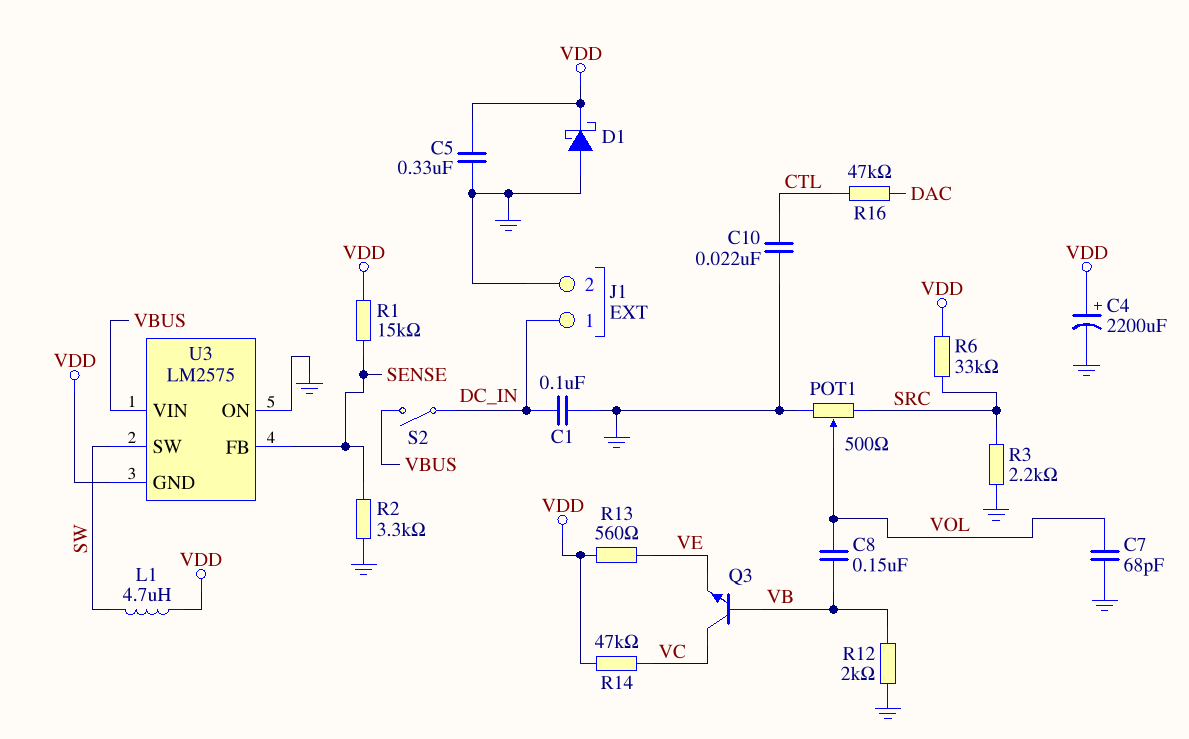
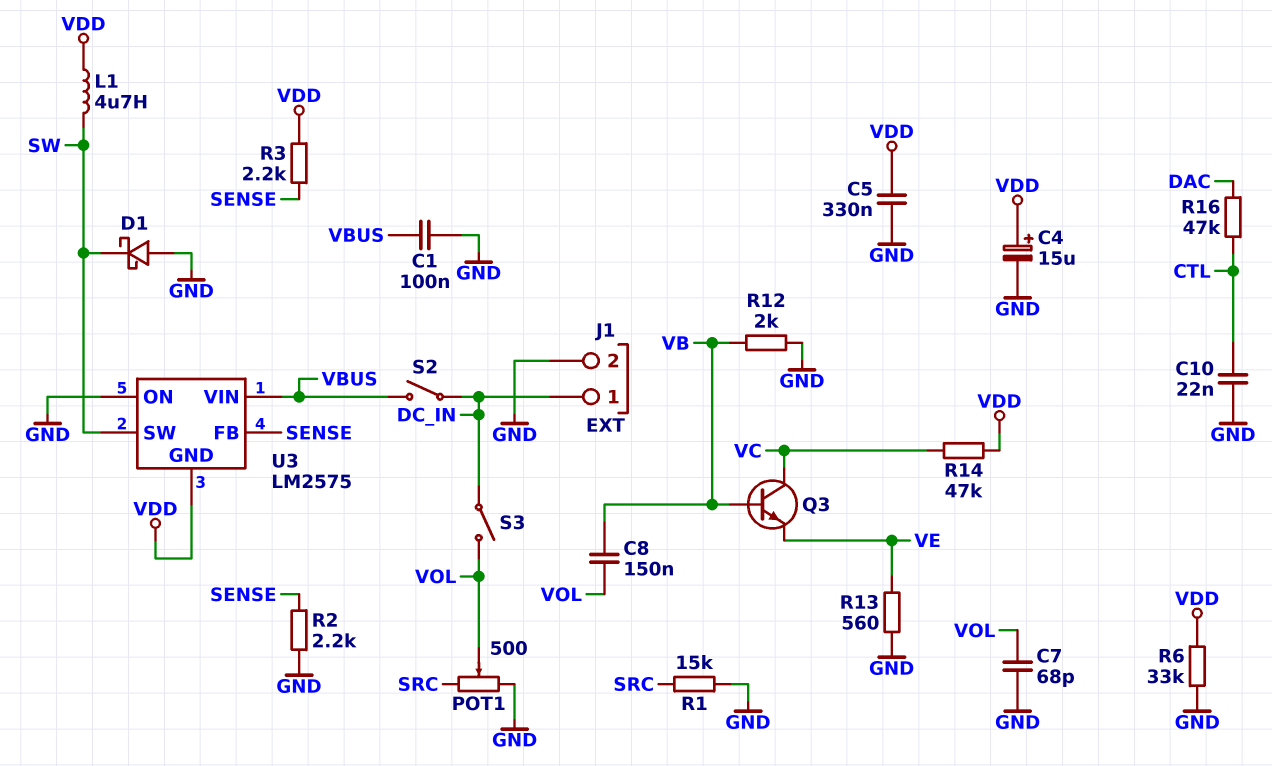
C1: 100nF (DC_IN, GND) -> 100nF (GND, VBUS)
C4: 2200uF (plus VDD, minus GND) -> 15uF (plus VDD, minus GND)
D1: schottky (A GND, K VDD) -> schottky (A GND, K SW)
R1: 15k (SENSE, VDD) -> 15k (GND, SRC)
R2: 3.3k (GND, SENSE) -> 2.2k (GND, SENSE)
R3: 2.2k (GND, SRC) -> 2.2k (SENSE, VDD)
R6: 33k (SRC, VDD) -> 33k (GND, VDD)
R13: 560 (VDD, VE) -> 560 (GND, VE)
S3: none -> switch (DC_IN, VOL)

